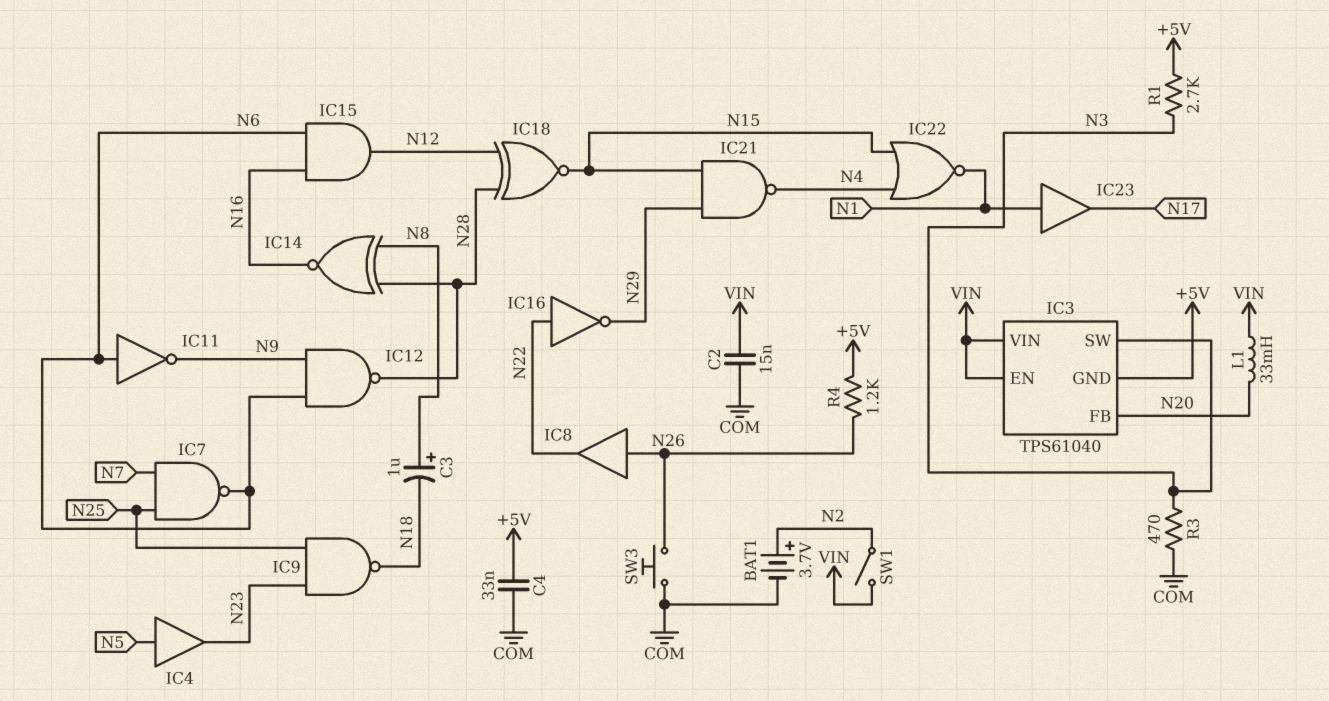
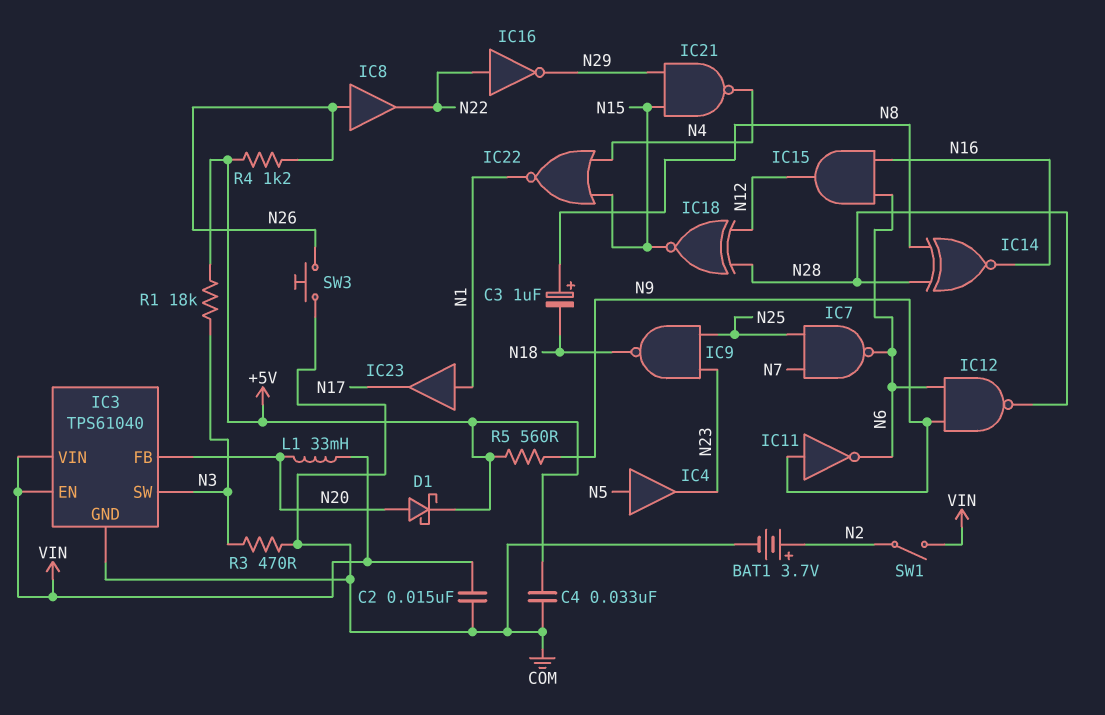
D1: none -> schottky (A N20, K +5V)
IC3 pin GND: +5V -> COM
IC11: NOT (in N6, out N9) -> NOT (in N9, out N6)
R1: 2.7k (+5V, N3) -> 18k (+5V, N3)
R5: none -> 560 (+5V, N9)

